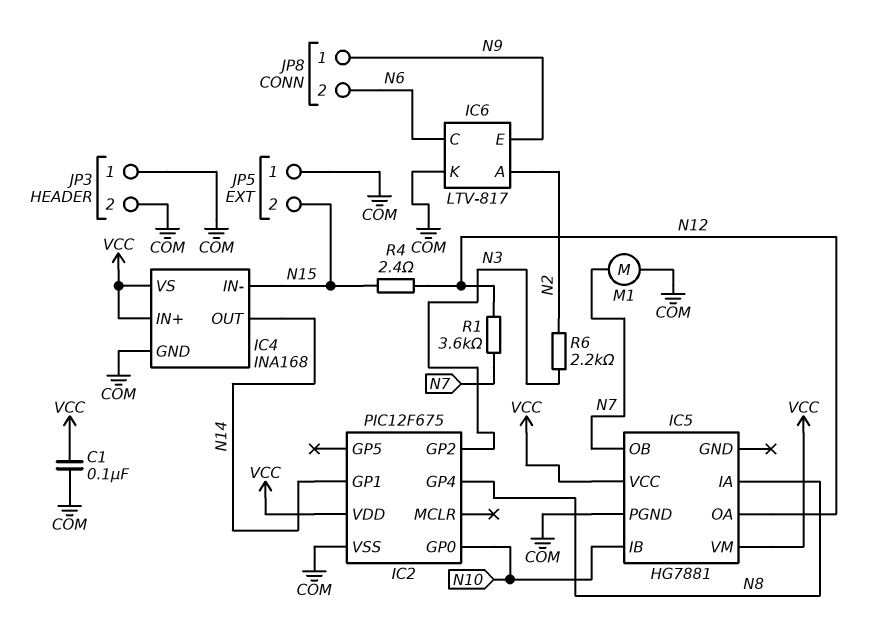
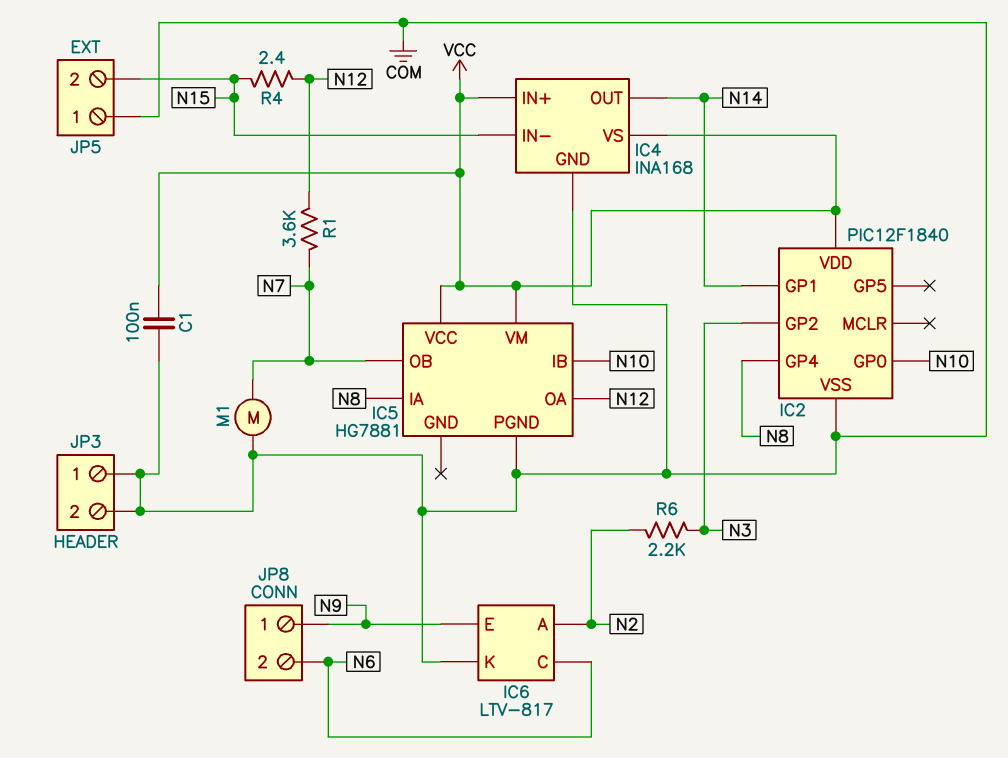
IC2: PIC12F675 -> PIC12F1840

